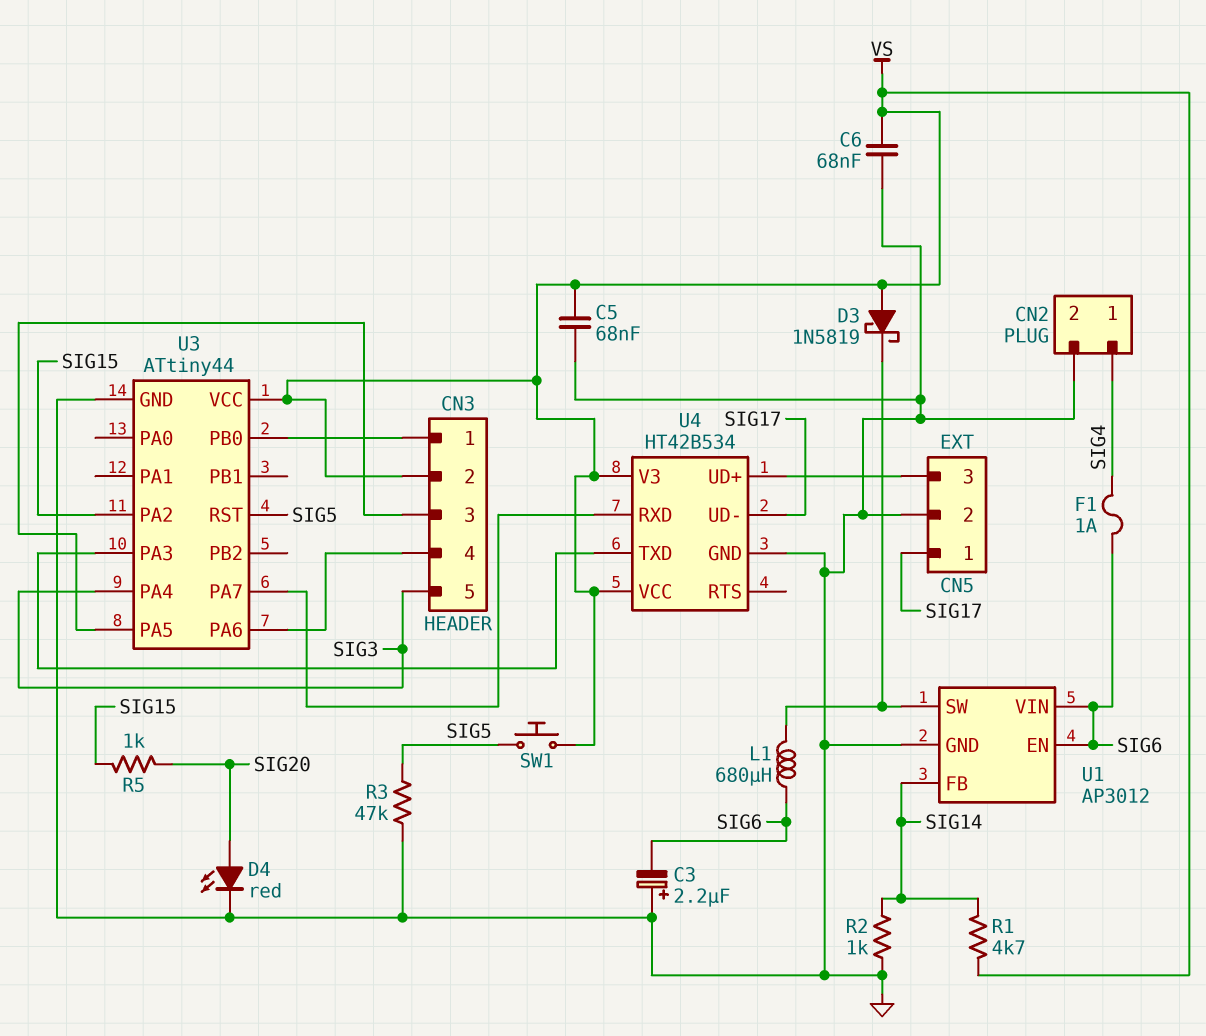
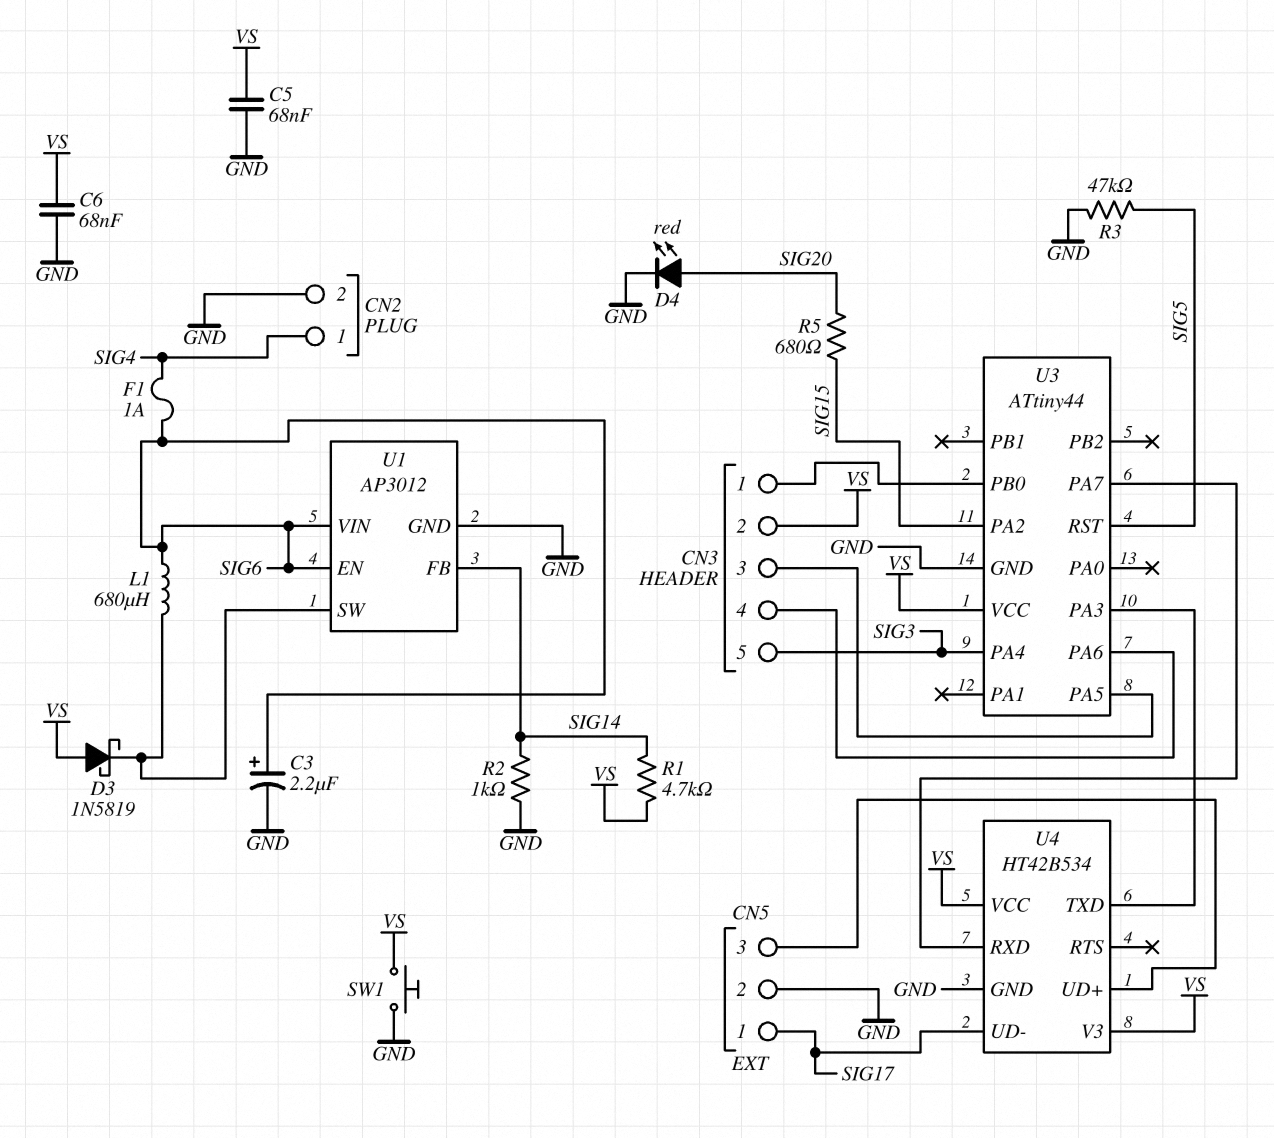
C3: 2.2uF (plus GND, minus SIG6) -> 2.2uF (plus SIG6, minus GND)
R5: 1k (SIG15, SIG20) -> 680 (SIG15, SIG20)
SW1: button (SIG5, VS) -> button (GND, VS)

